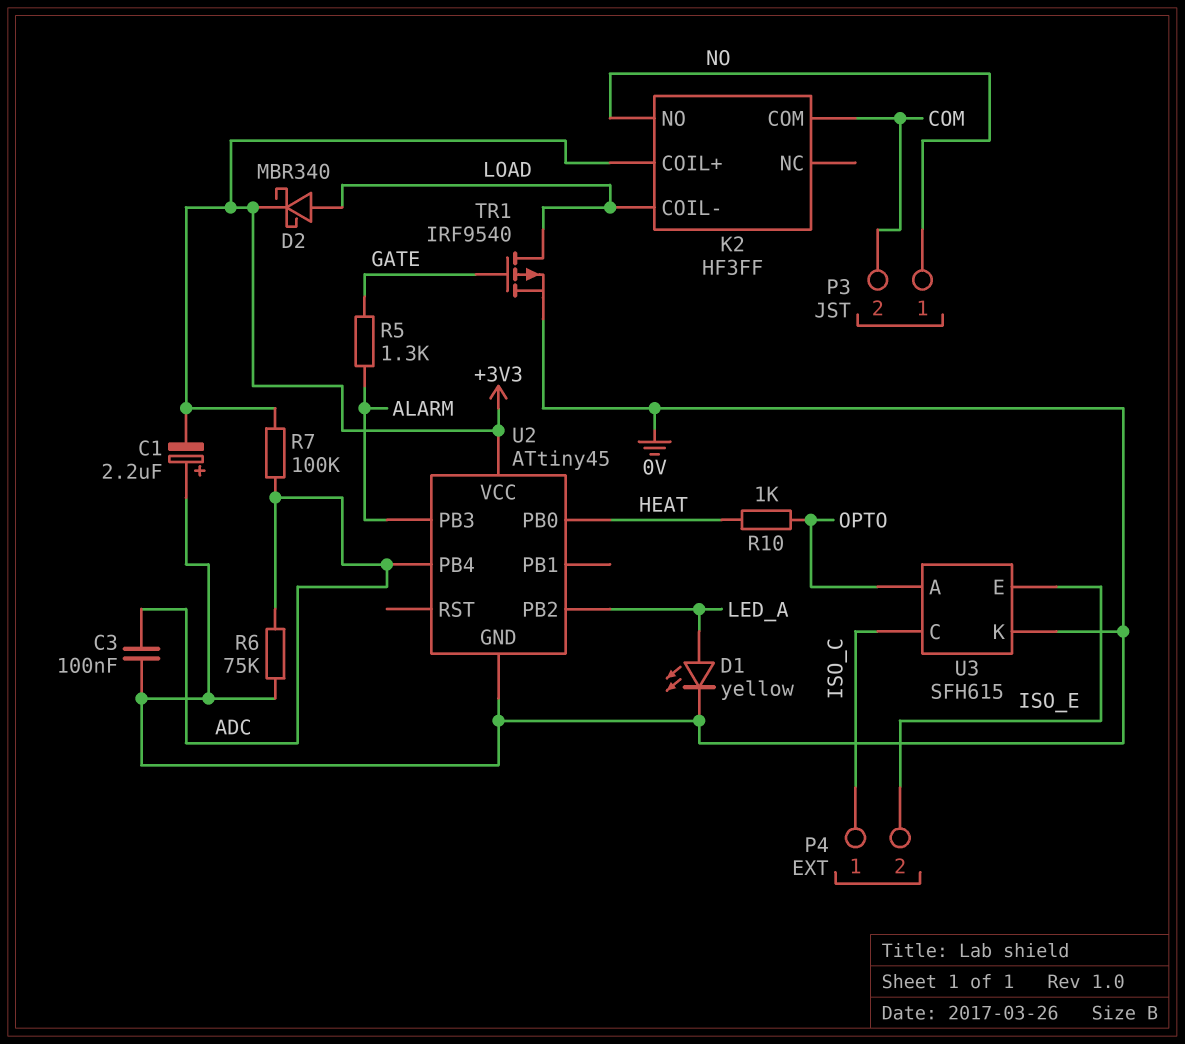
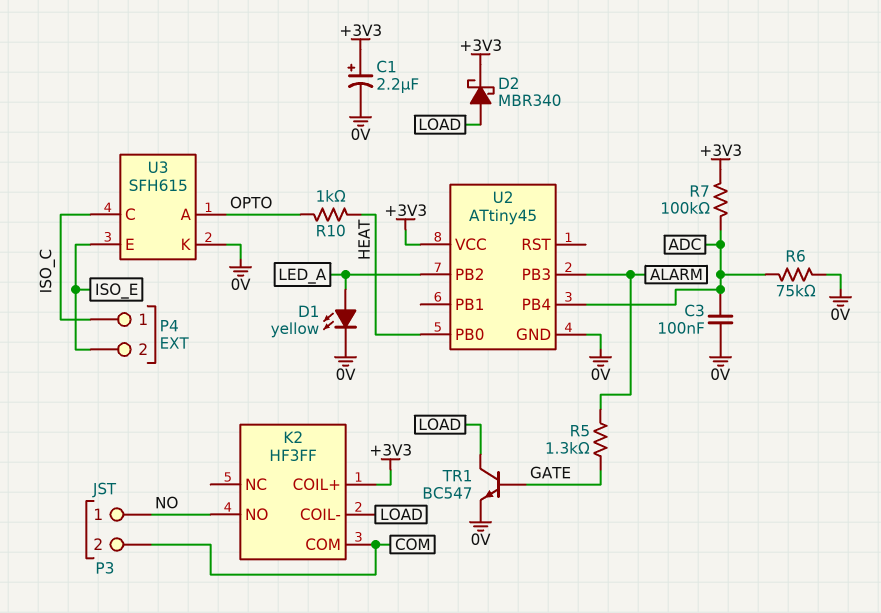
C1: 2.2uF (plus 0V, minus +3V3) -> 2.2uF (plus +3V3, minus 0V)
TR1: PMOS IRF9540 (G GATE, D LOAD, S 0V) -> NPN BC547 (B GATE, C LOAD, E 0V)

